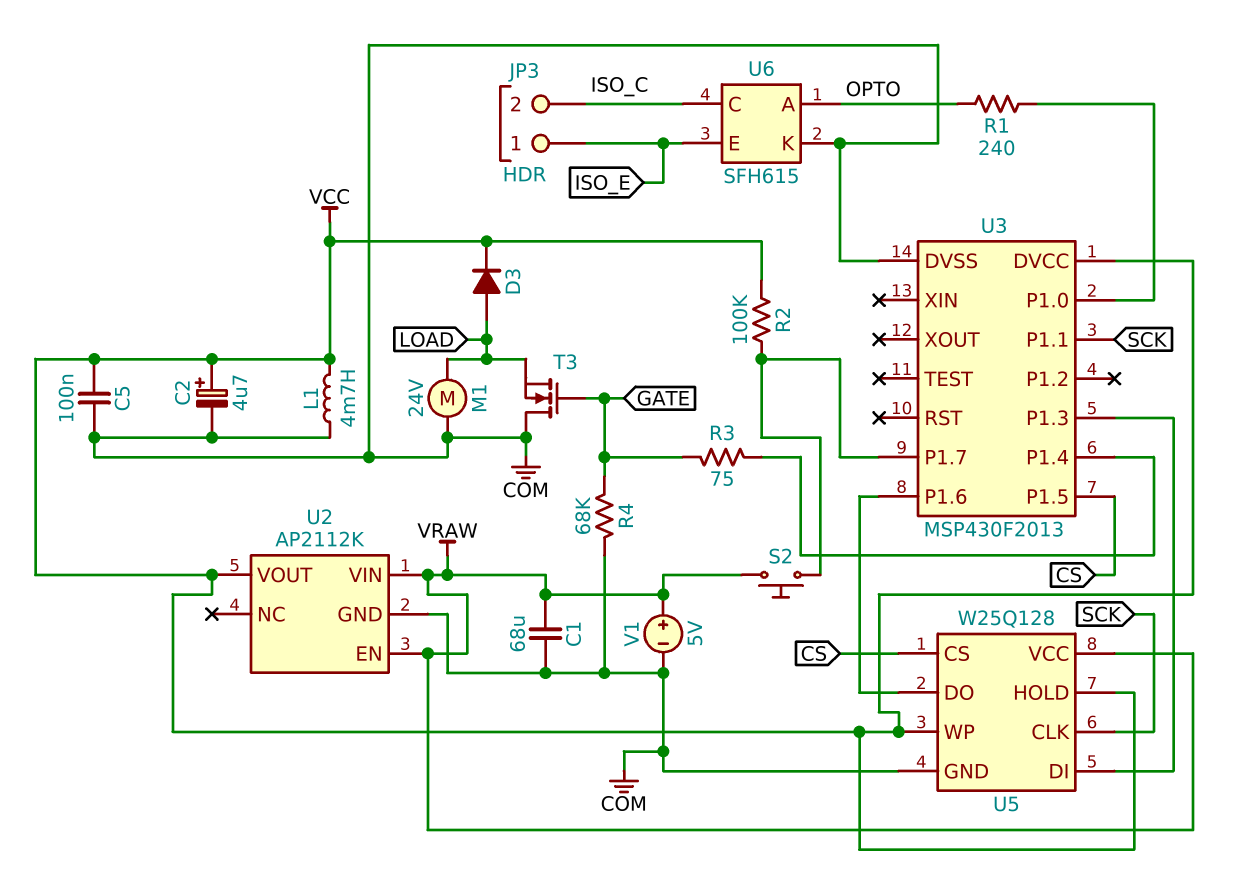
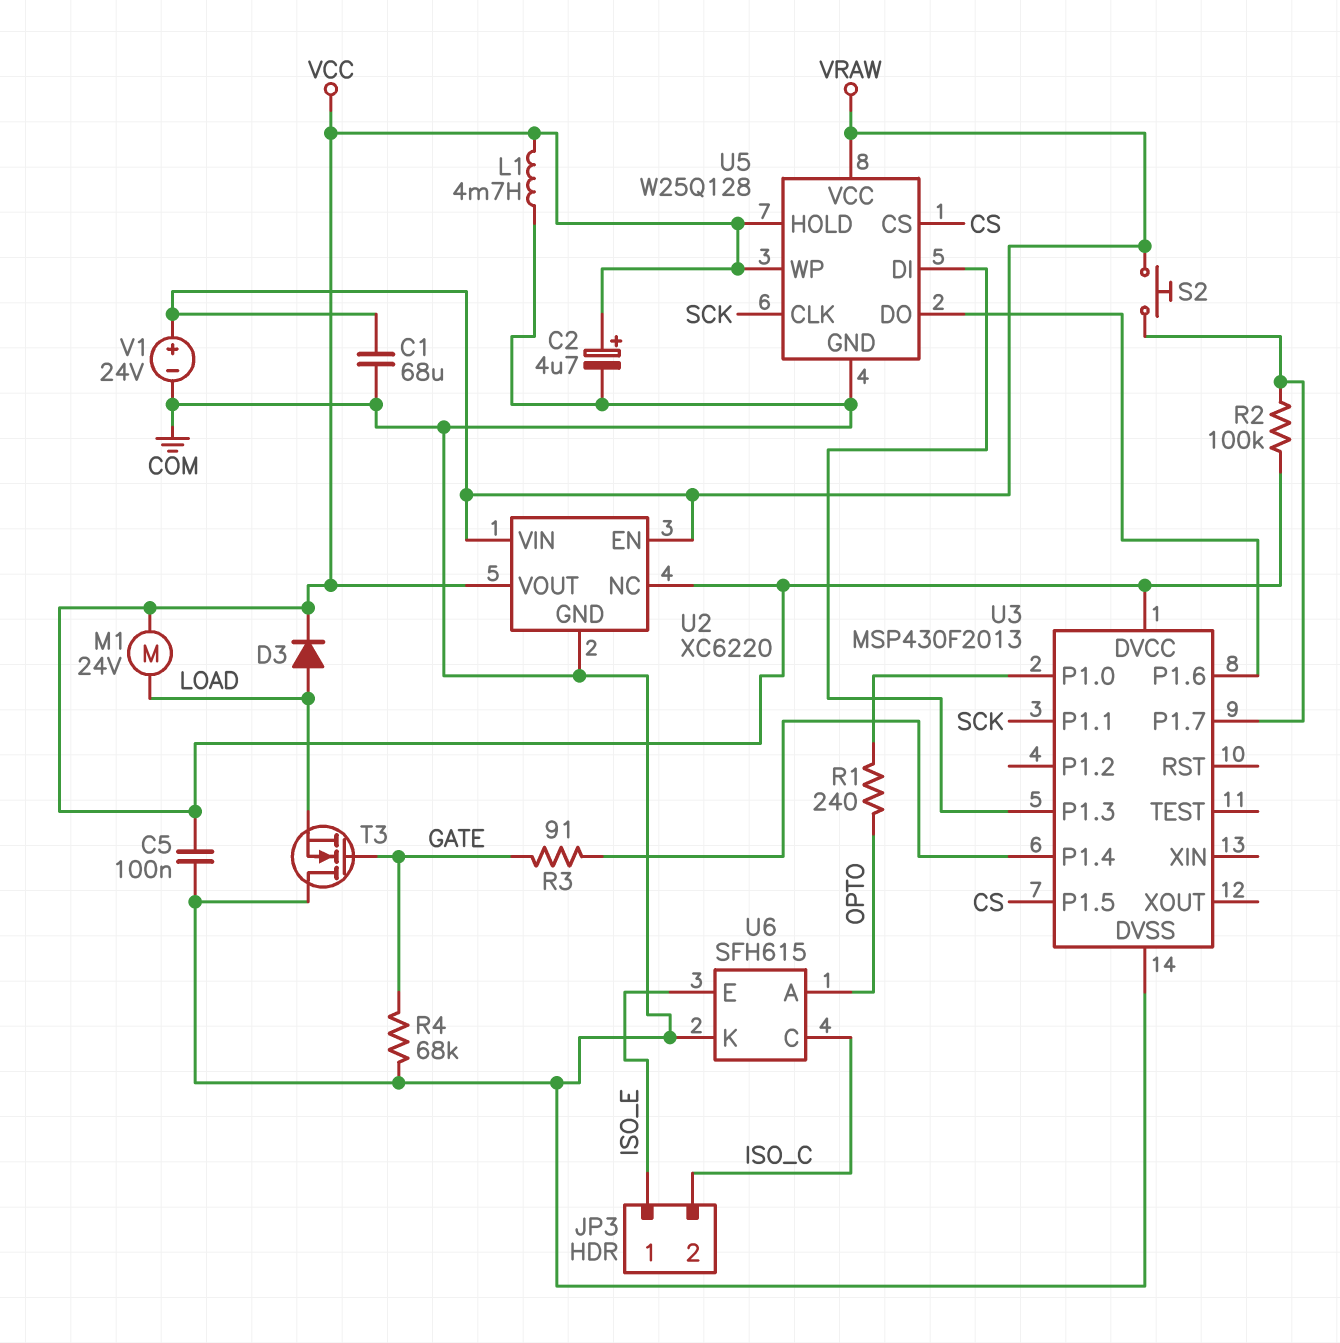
M1: motor 24V (COM, LOAD) -> motor 24V (LOAD, VCC)
R3: 75 (GATE, U3/P1.4) -> 91 (GATE, U3/P1.4)
U2: AP2112K -> XC6220
U2 pin NC: none -> VCC
V1: 5V (plus VRAW, minus COM) -> 24V (plus VRAW, minus COM)

